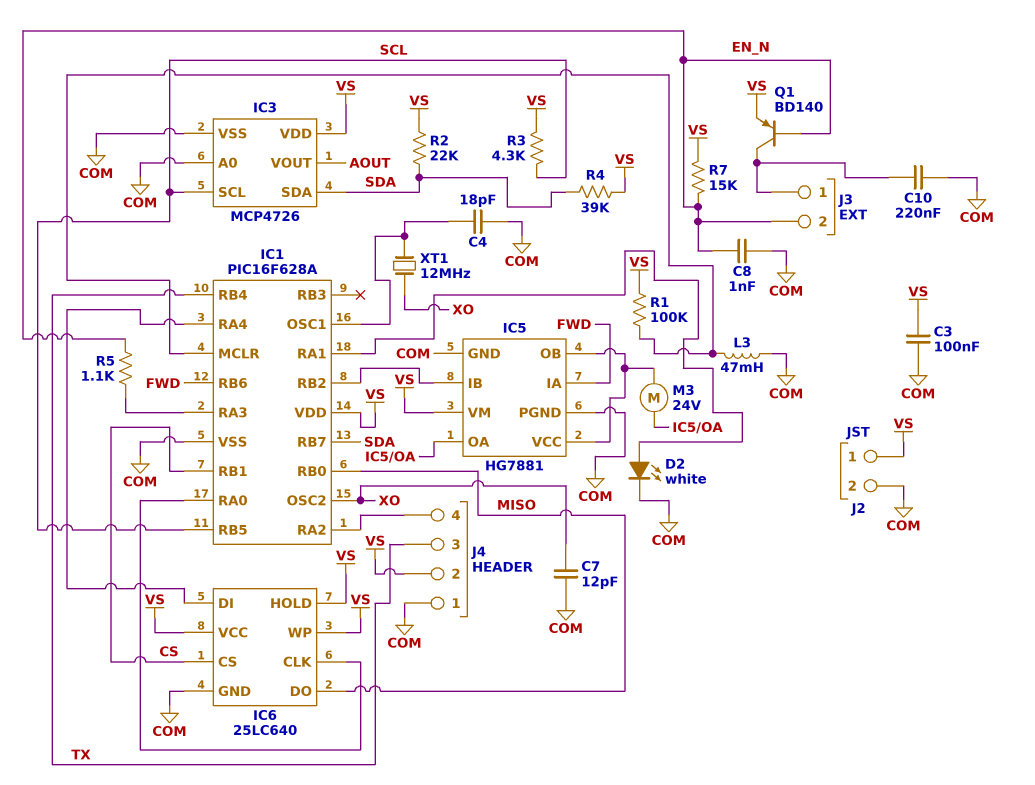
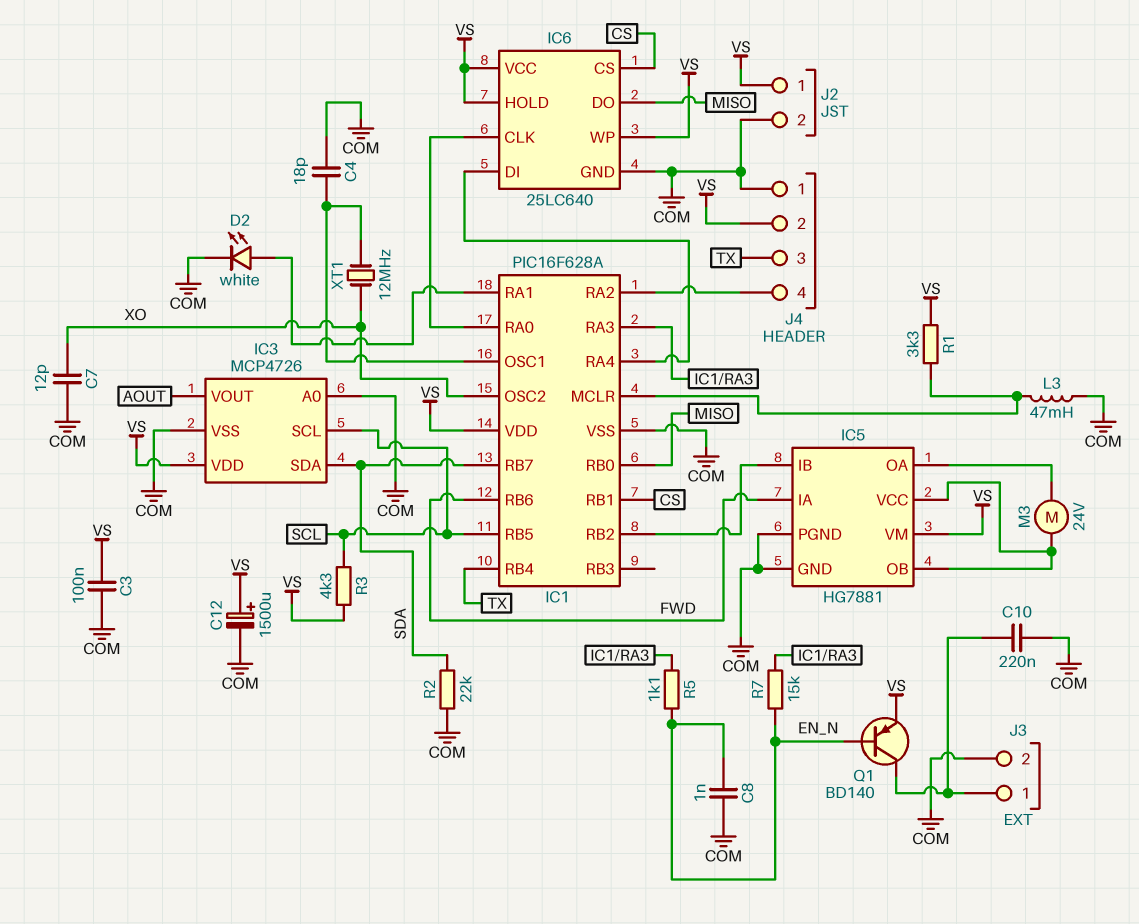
C12: none -> 1500uF (plus VS, minus COM)
J3 pin 2: EN_N -> COM
R1: 100k (IC1/MCLR, VS) -> 3.3k (IC1/MCLR, VS)
R2: 22k (SDA, VS) -> 22k (COM, SDA)
R4: 39k (SDA, VS) -> none
R7: 15k (EN_N, VS) -> 15k (EN_N, IC1/RA3)

